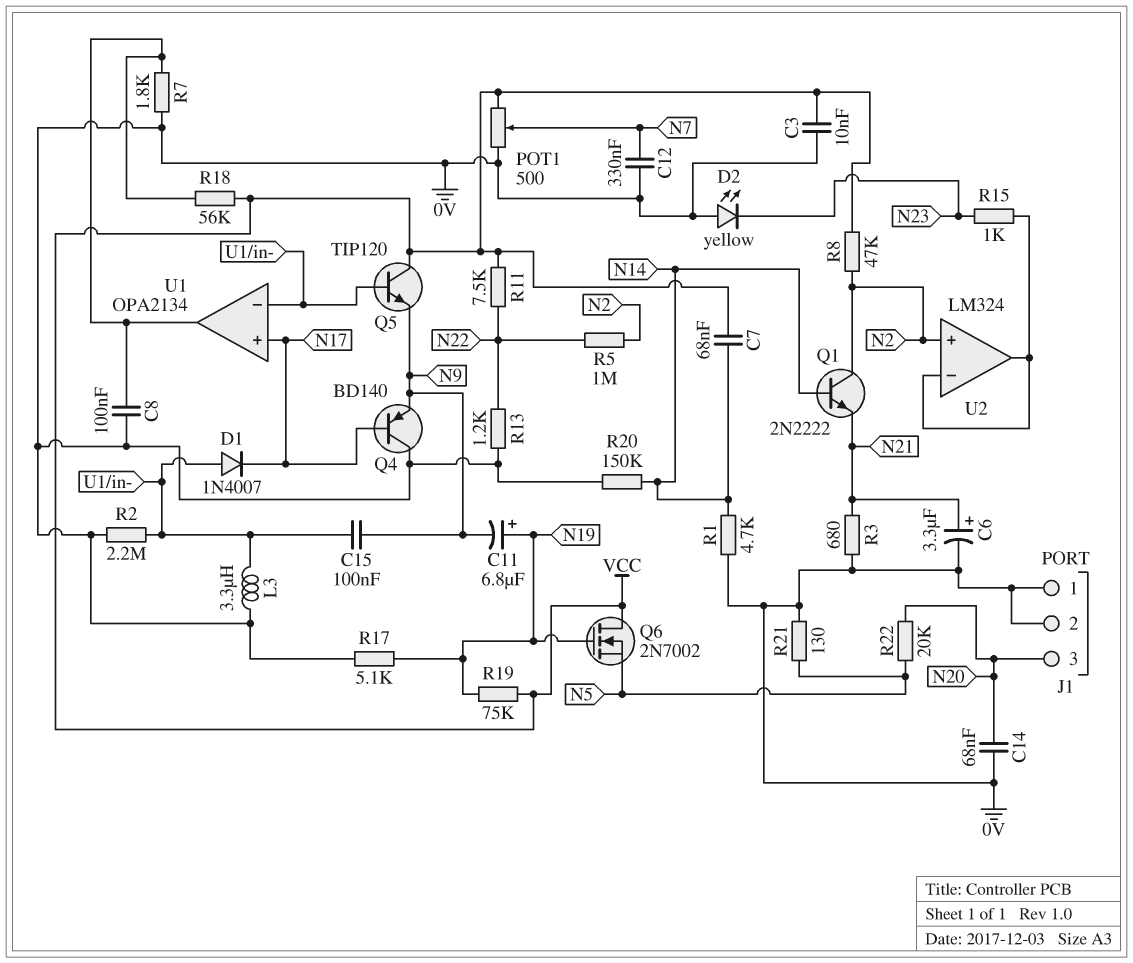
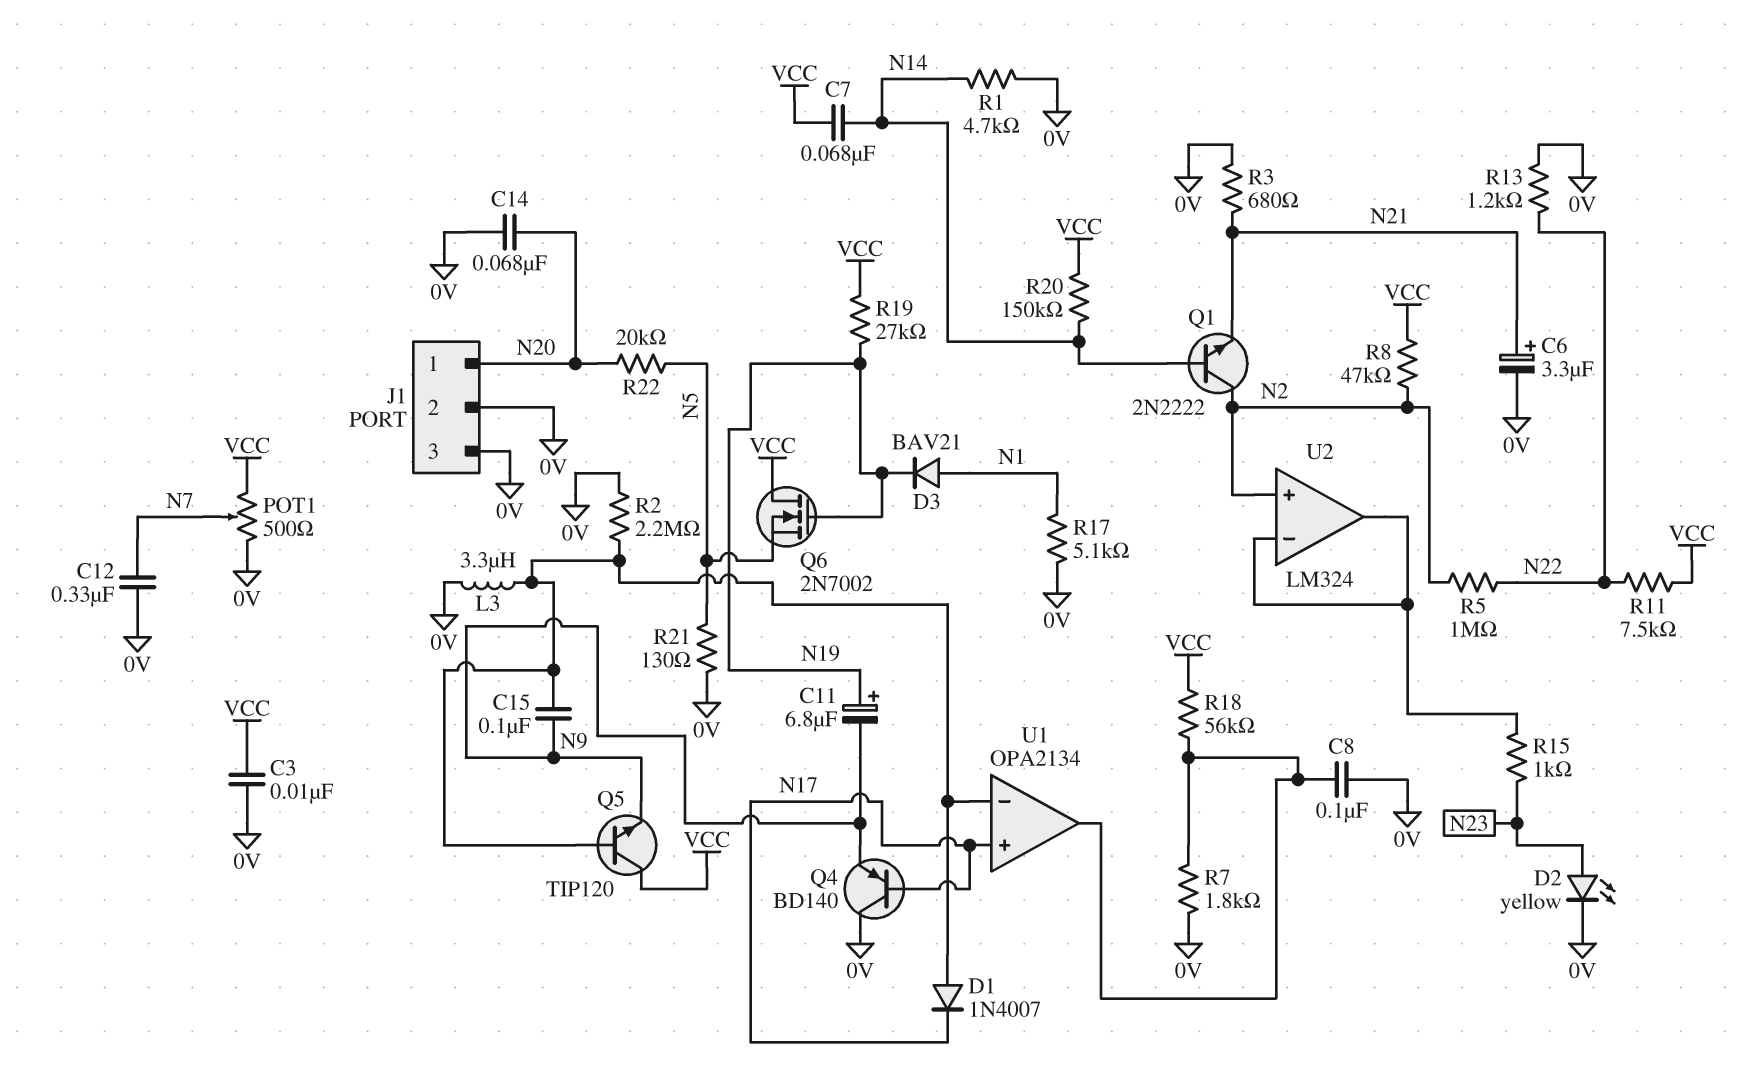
D2: LED yellow (A 0V, K N23) -> LED yellow (A N23, K 0V)
D3: none -> diode BAV21 (A N1, K N19)
J1 pin 1: 0V -> N20
J1 pin 3: N20 -> 0V
R17: 5.1k (0V, N19) -> 5.1k (0V, N1)
R19: 75k (N19, VCC) -> 27k (N19, VCC)
R20: 150k (0V, N14) -> 150k (N14, VCC)

